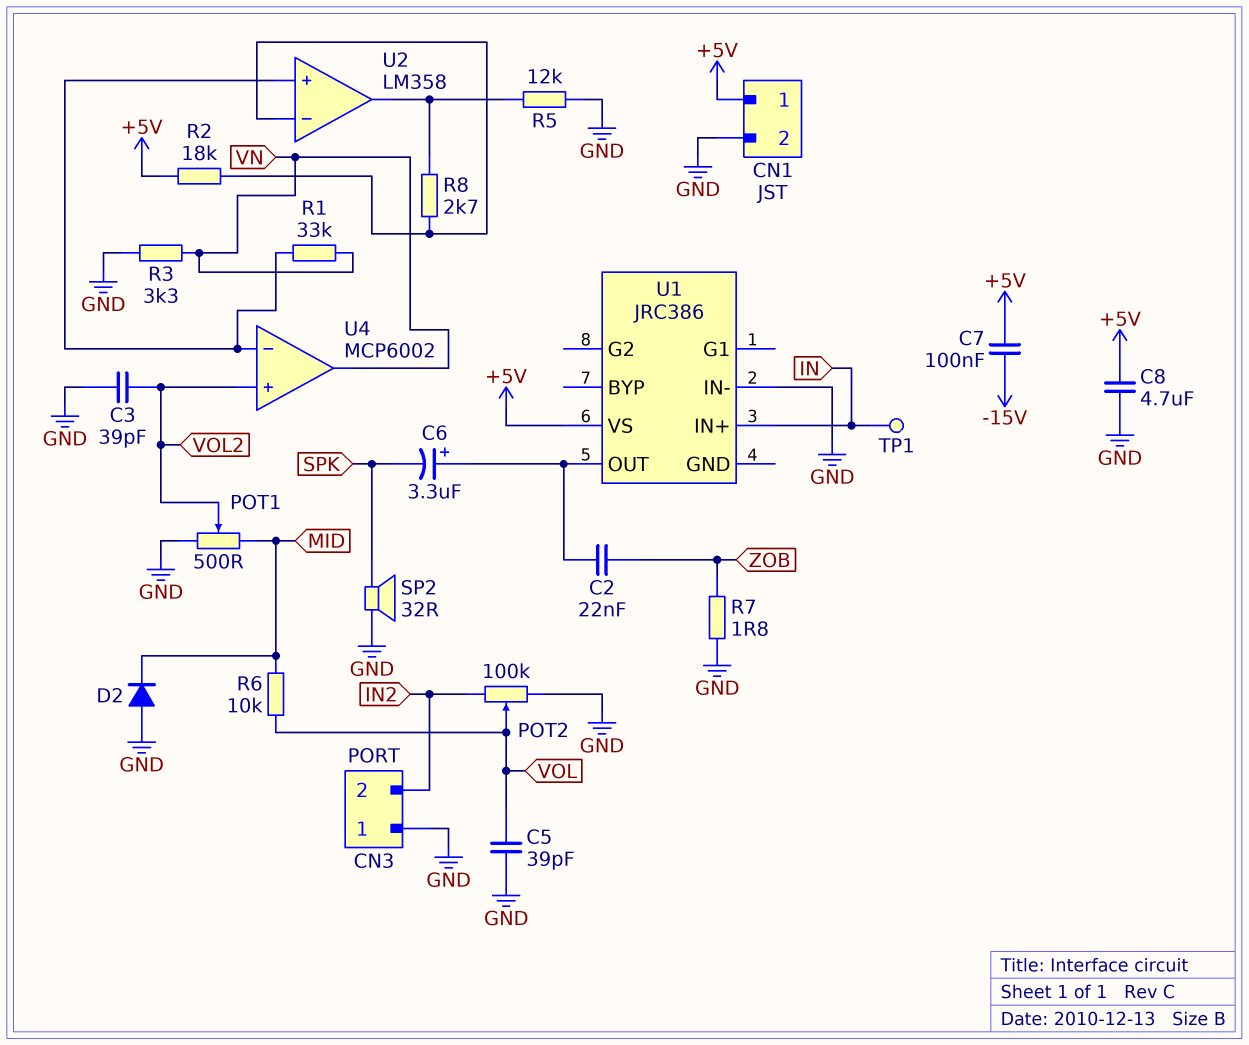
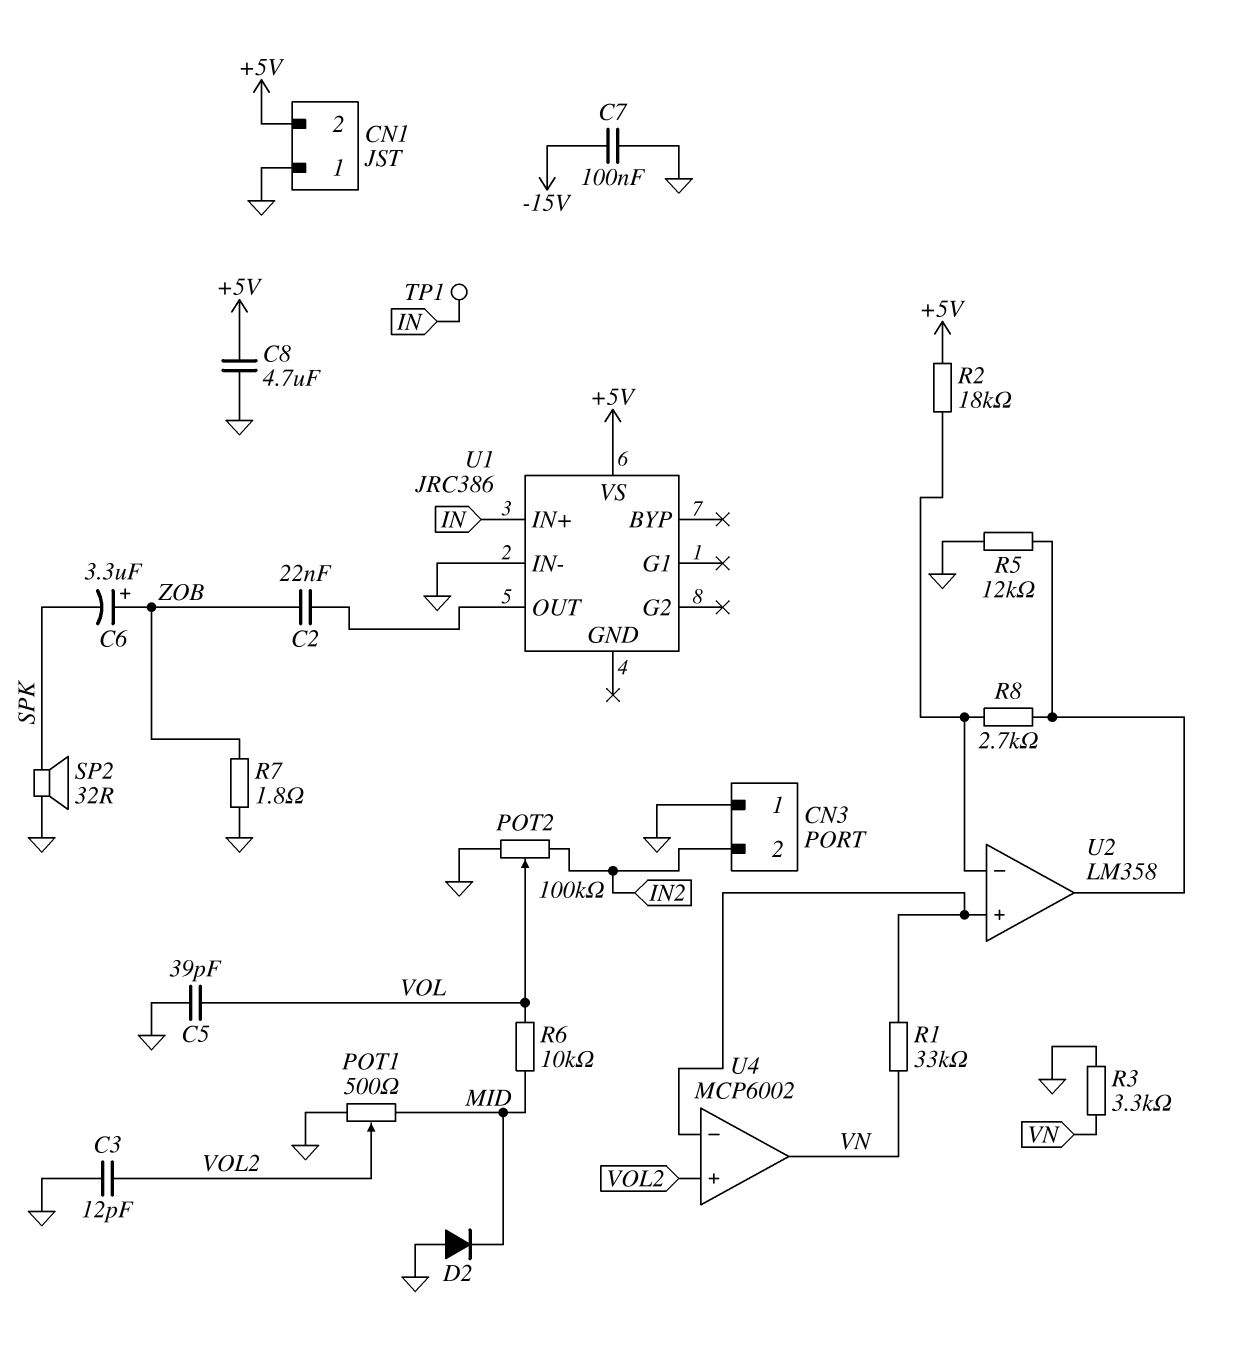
C3: 39pF (GND, VOL2) -> 12pF (GND, VOL2)
C6: 3.3uF (plus U1/OUT, minus SPK) -> 3.3uF (plus ZOB, minus SPK)
C7: 100nF (+5V, -15V) -> 100nF (-15V, GND)
CN1 pin 1: +5V -> GND
CN1 pin 2: GND -> +5V

